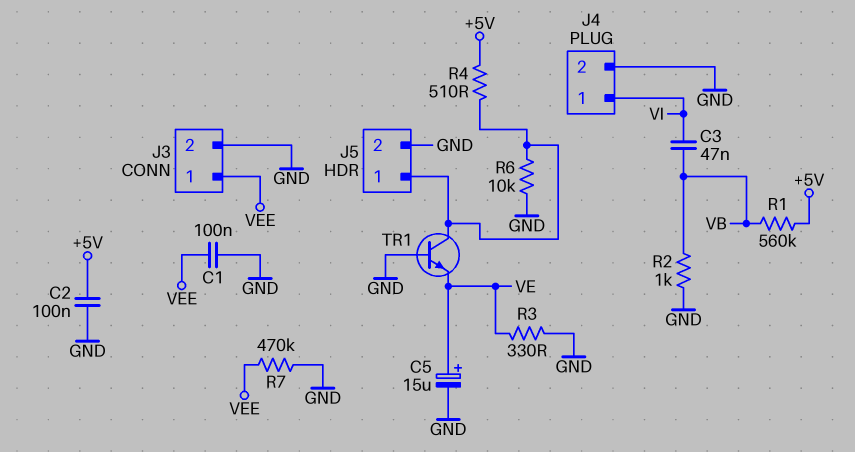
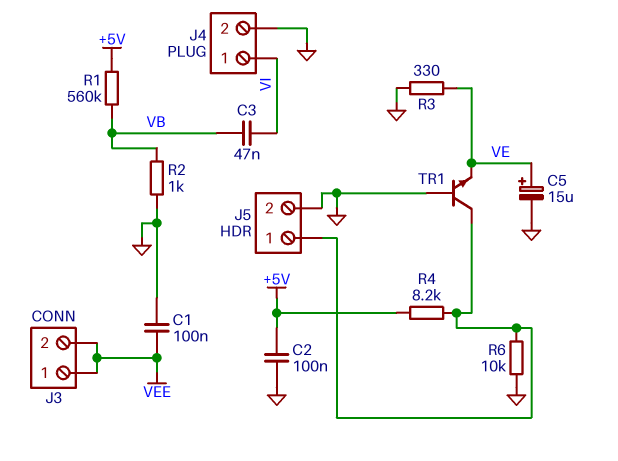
J3 pin 2: GND -> VEE
R4: 510 (+5V, J5/1) -> 8.2k (+5V, J5/1)
R7: 470k (GND, VEE) -> none

